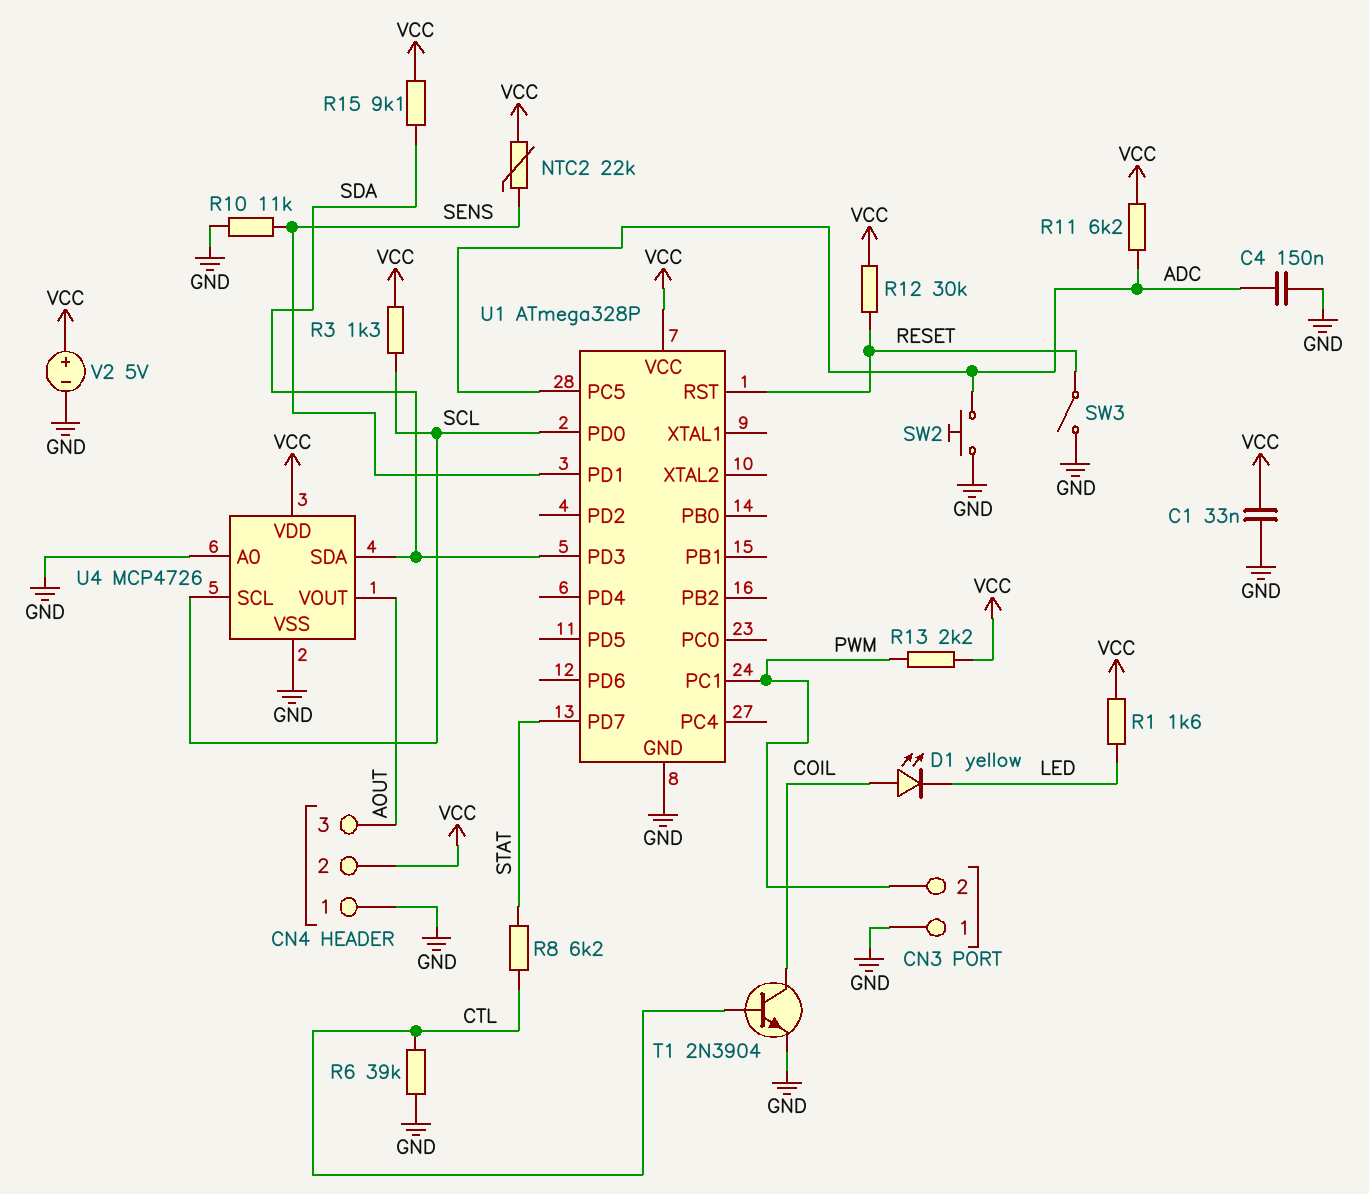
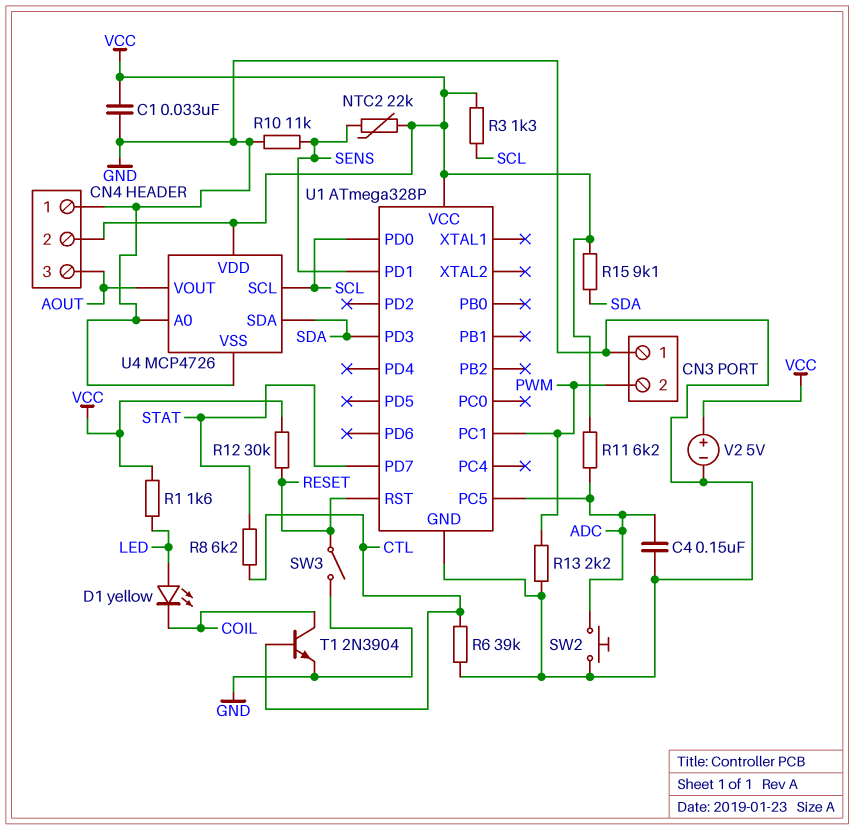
D1: LED yellow (A COIL, K LED) -> LED yellow (A LED, K COIL)
R13: 2.2k (PWM, VCC) -> 2.2k (GND, PWM)

